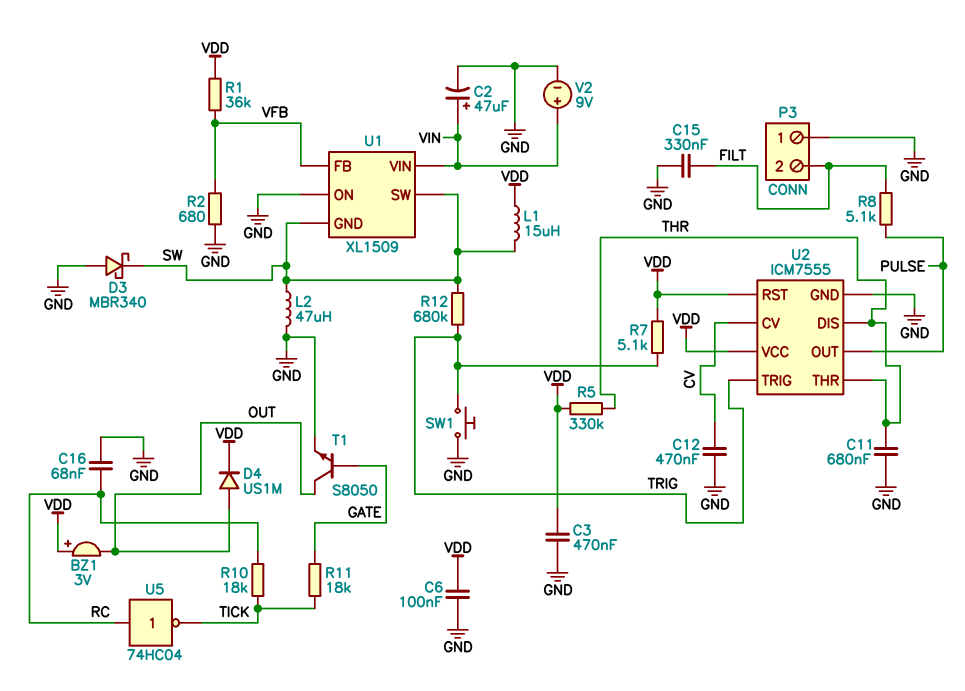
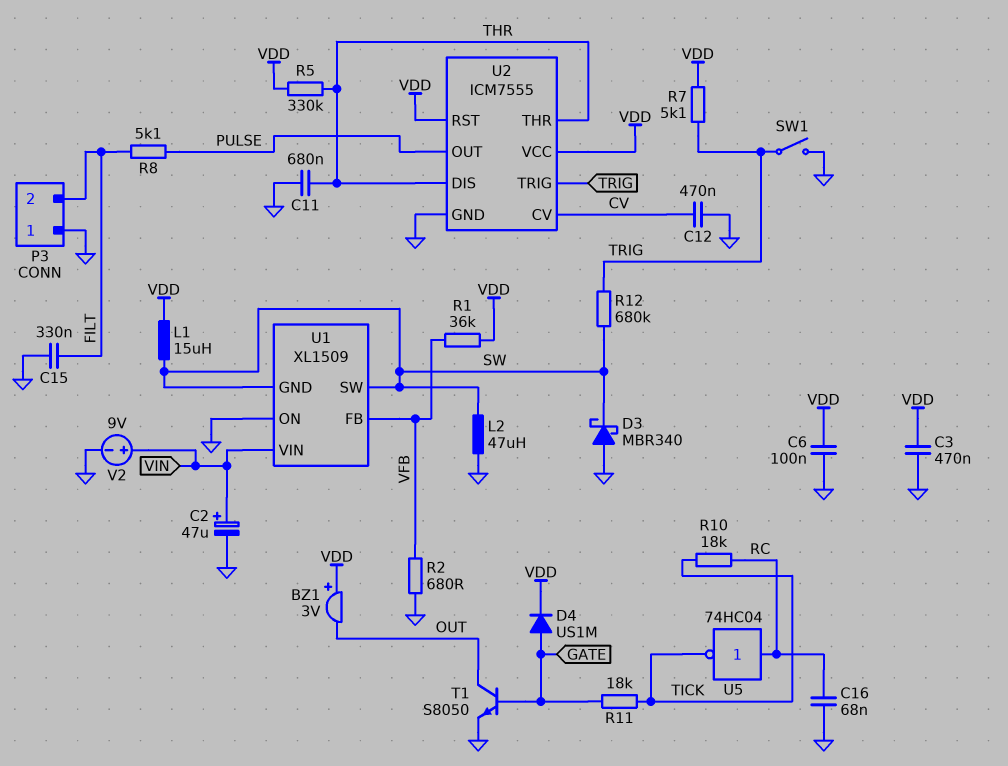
D4: diode US1M (A OUT, K VDD) -> diode US1M (A GATE, K VDD)
SW1: button (GND, TRIG) -> switch (GND, TRIG)

